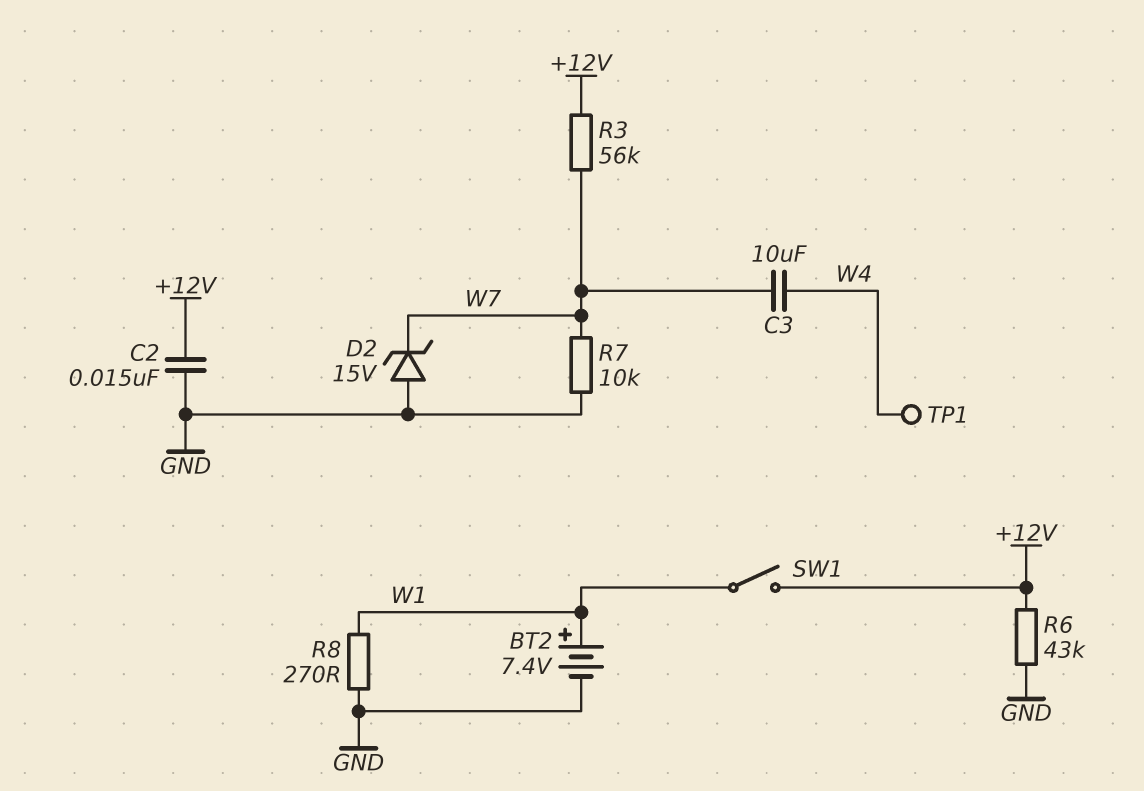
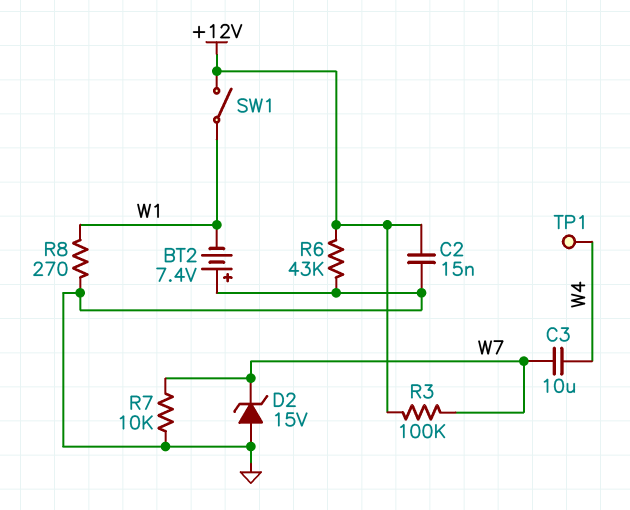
BT2: 7.4V (plus W1, minus GND) -> 7.4V (plus GND, minus W1)
R3: 56k (+12V, W7) -> 100k (+12V, W7)

